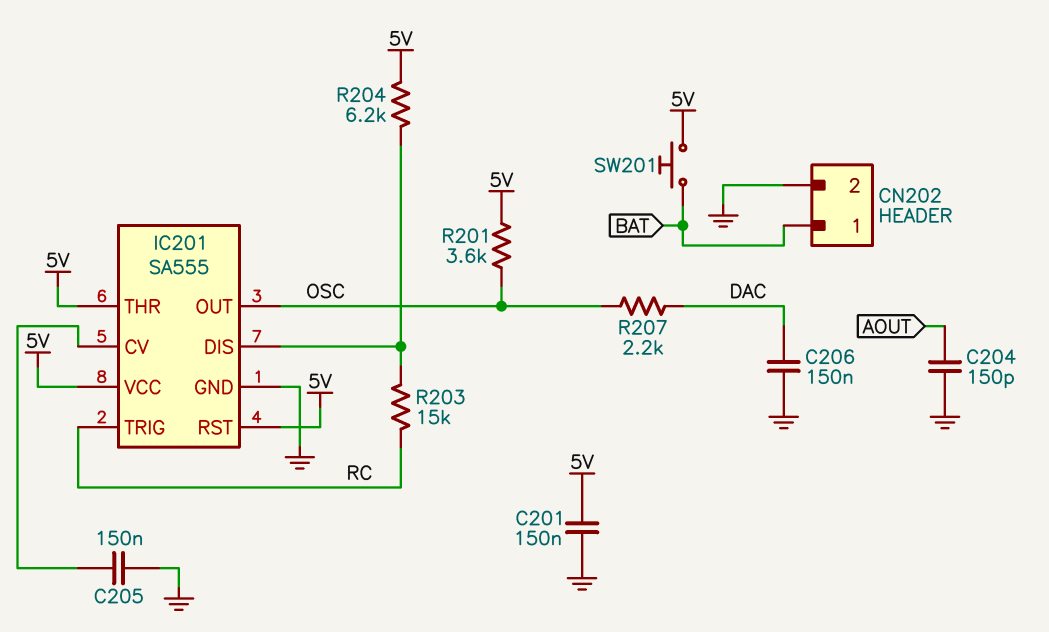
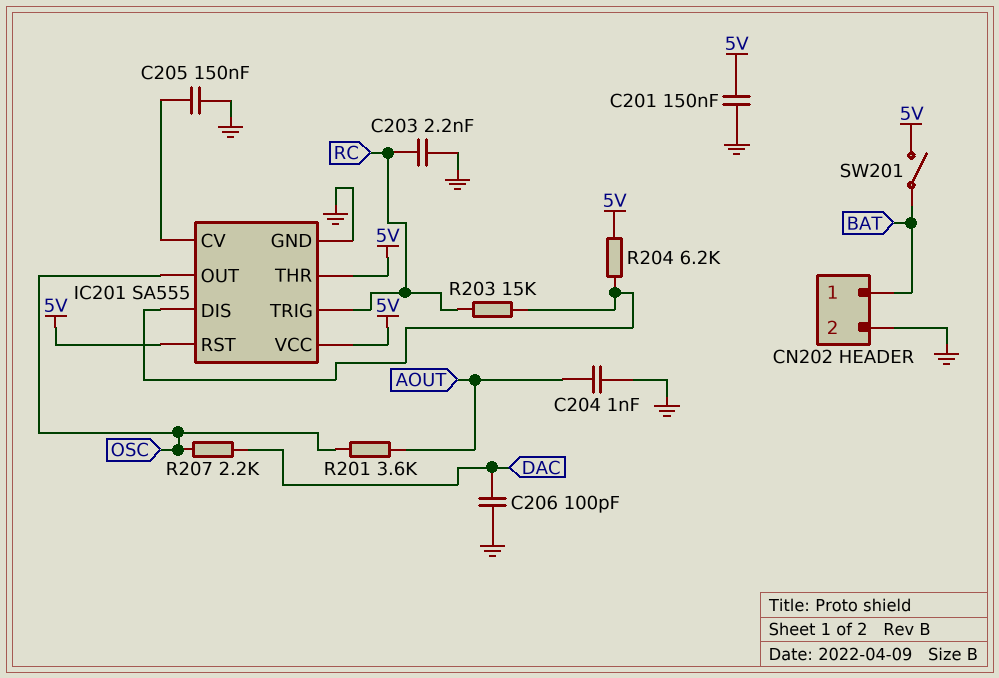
C203: none -> 2.2nF (GND, RC)
C204: 150pF (AOUT, GND) -> 1nF (AOUT, GND)
C206: 150nF (DAC, GND) -> 100pF (DAC, GND)
R201: 3.6k (5V, OSC) -> 3.6k (AOUT, OSC)
SW201: button (5V, BAT) -> switch (5V, BAT)

